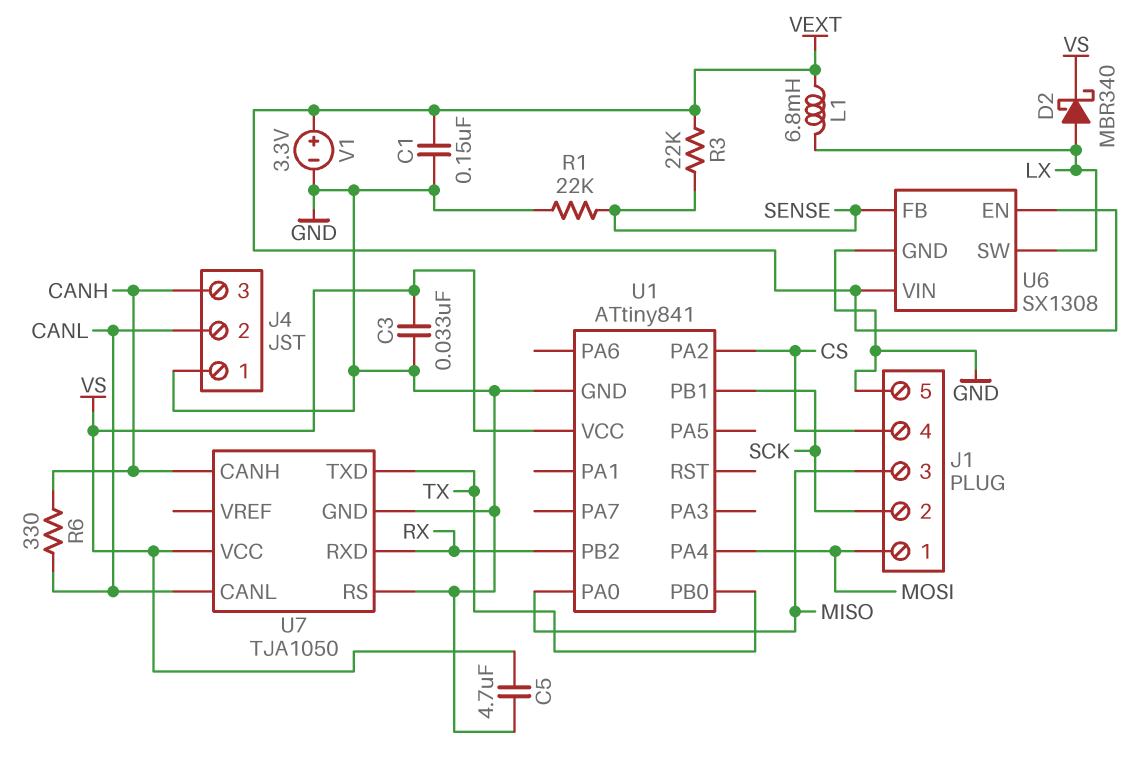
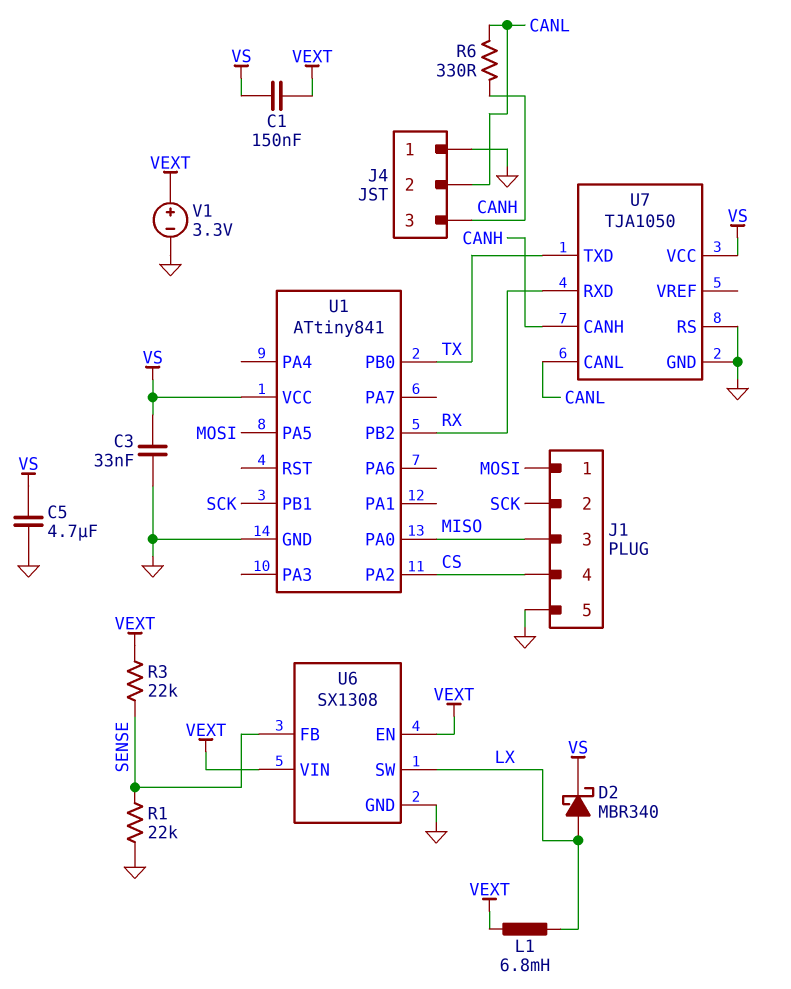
C1: 150nF (GND, VEXT) -> 150nF (VEXT, VS)
U1 pin PA4: MOSI -> none
U1 pin PA5: none -> MOSI

